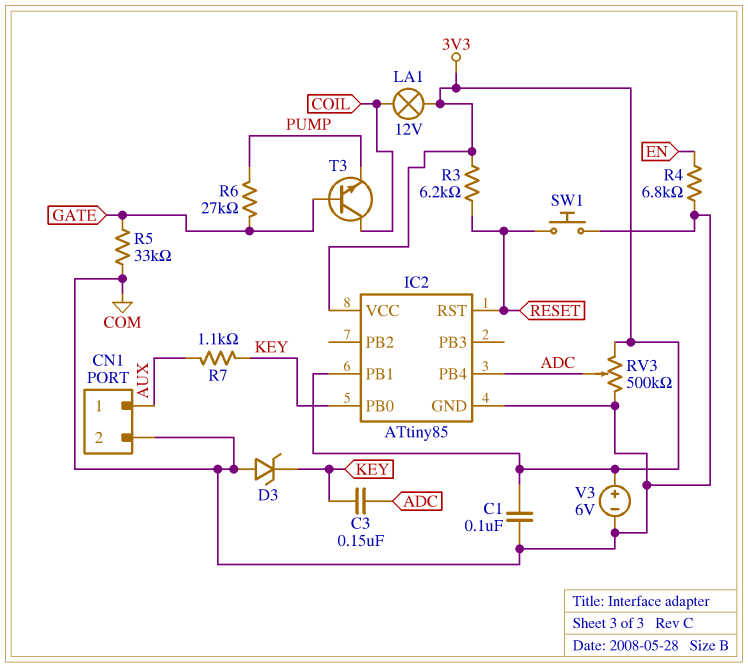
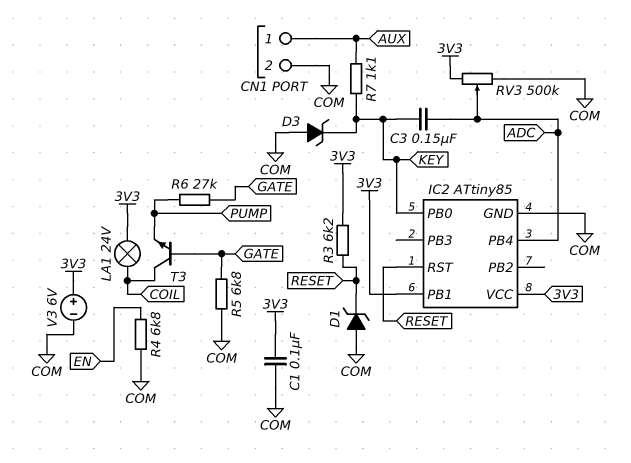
D1: none -> zener (A COM, K RESET)
LA1: lamp 12V (3V3, COIL) -> lamp 24V (3V3, COIL)
R5: 33k (COM, GATE) -> 6.8k (COM, GATE)
SW1: button (COM, RESET) -> none

